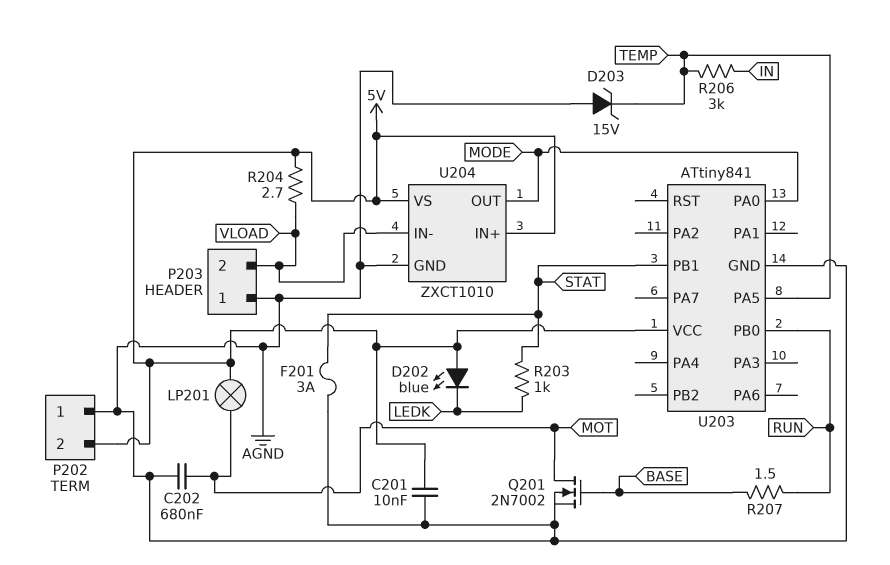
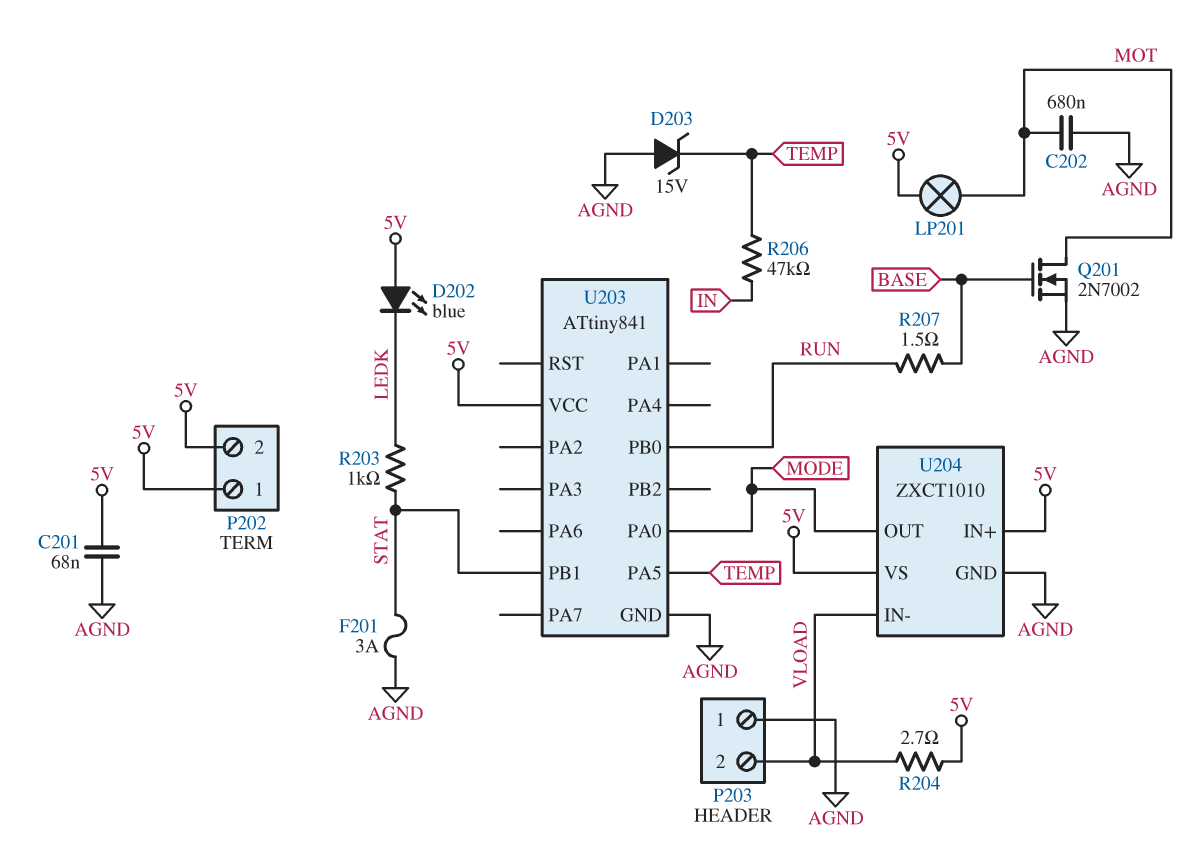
C201: 10nF (5V, AGND) -> 68nF (5V, AGND)
P202 pin 1: AGND -> 5V
R206: 3k (IN, TEMP) -> 47k (IN, TEMP)

